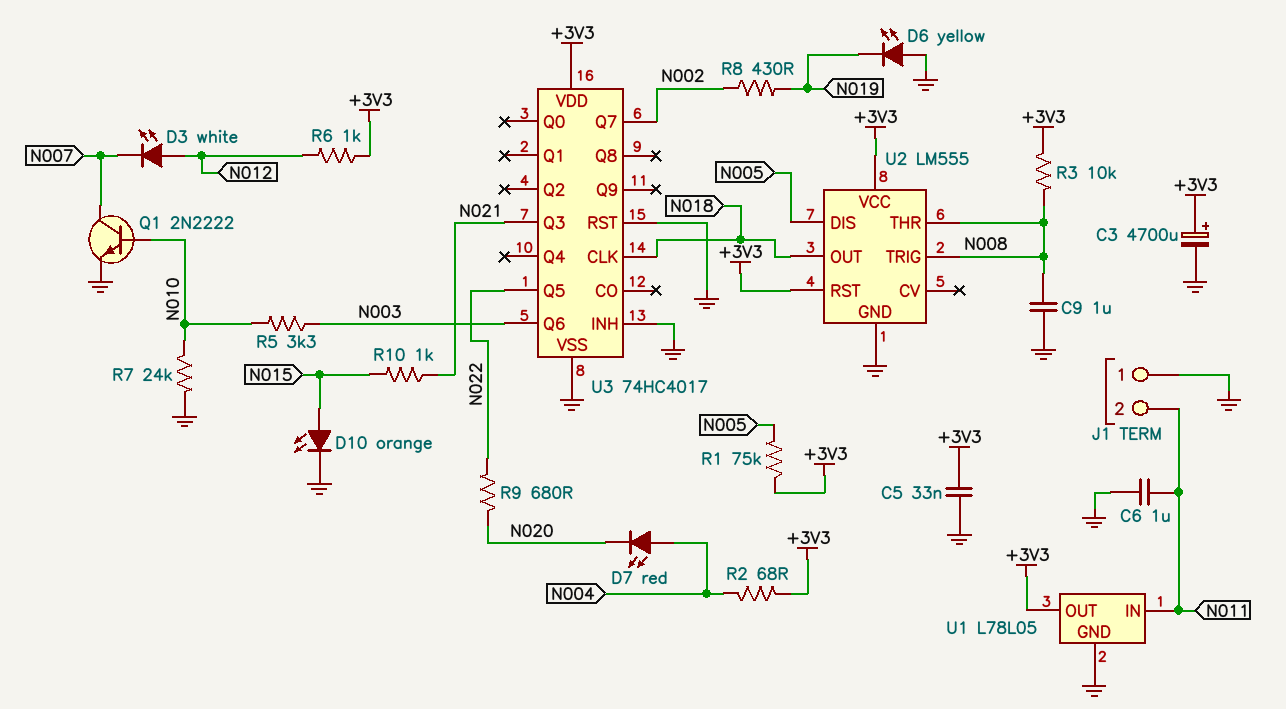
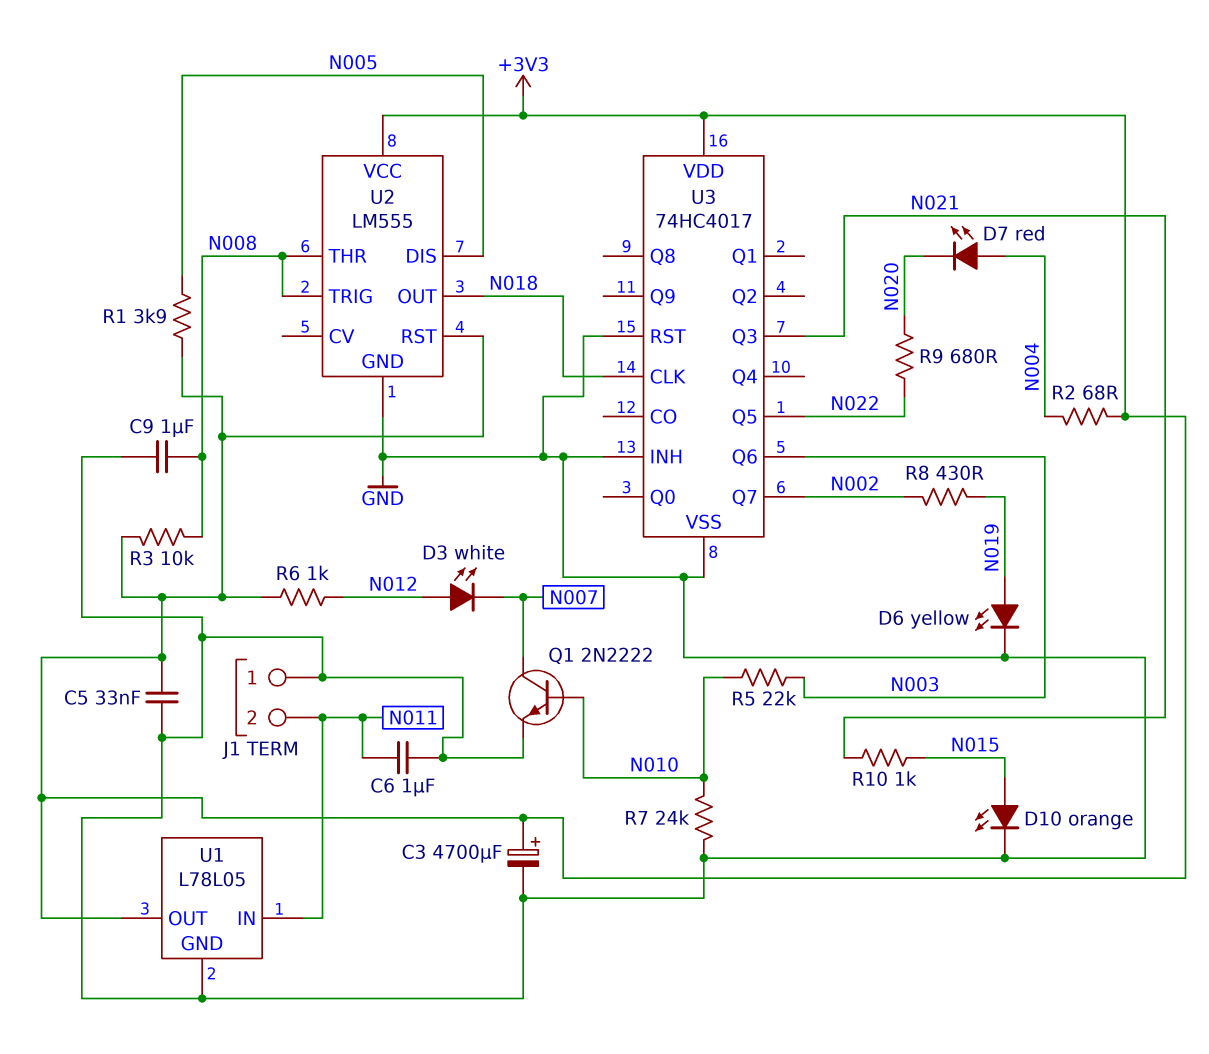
D6: LED yellow (A GND, K N019) -> LED yellow (A N019, K GND)
R1: 75k (+3V3, N005) -> 3.9k (+3V3, N005)
R5: 3.3k (N003, N010) -> 22k (N003, N010)

